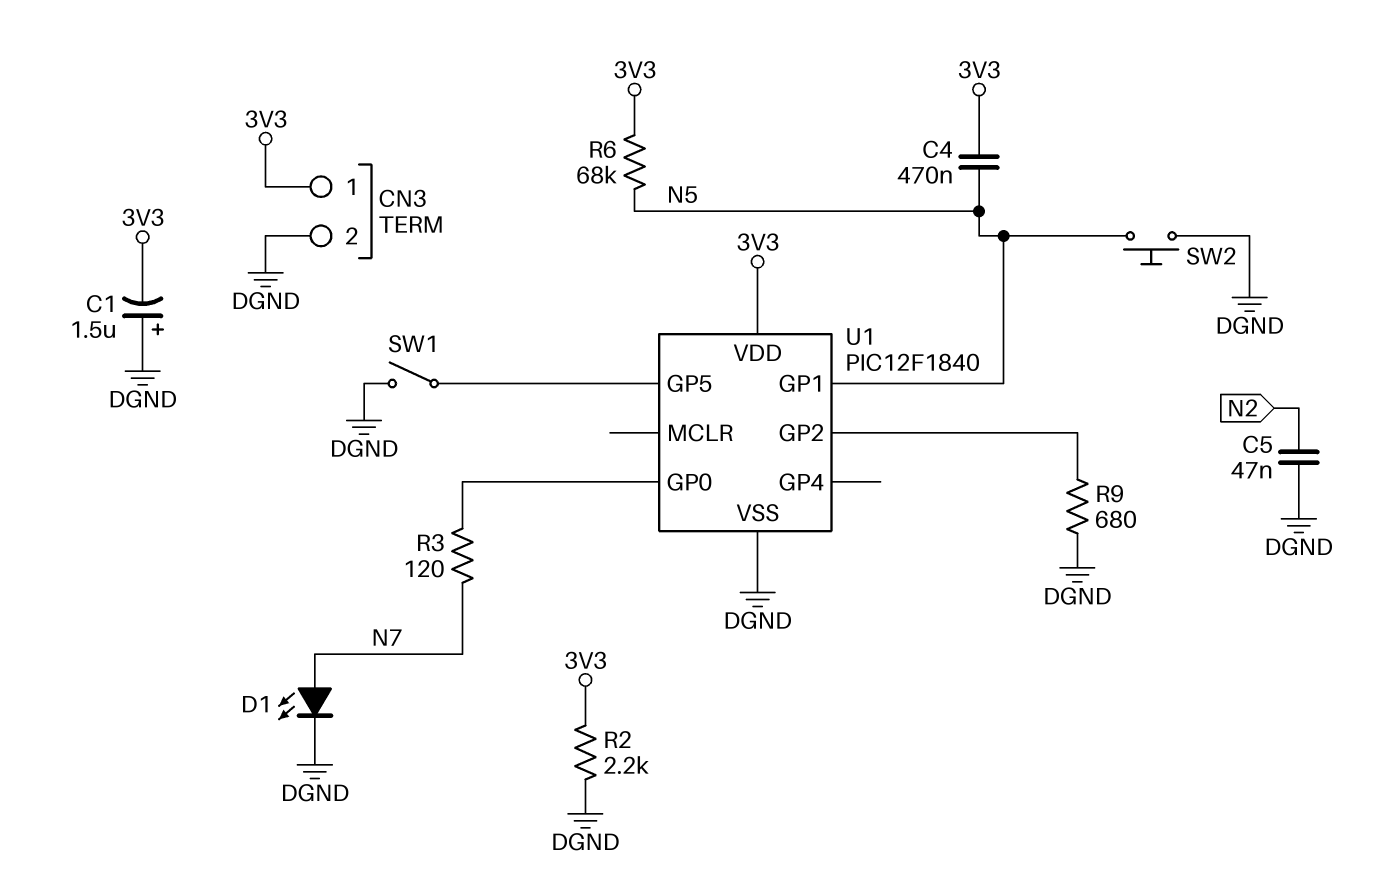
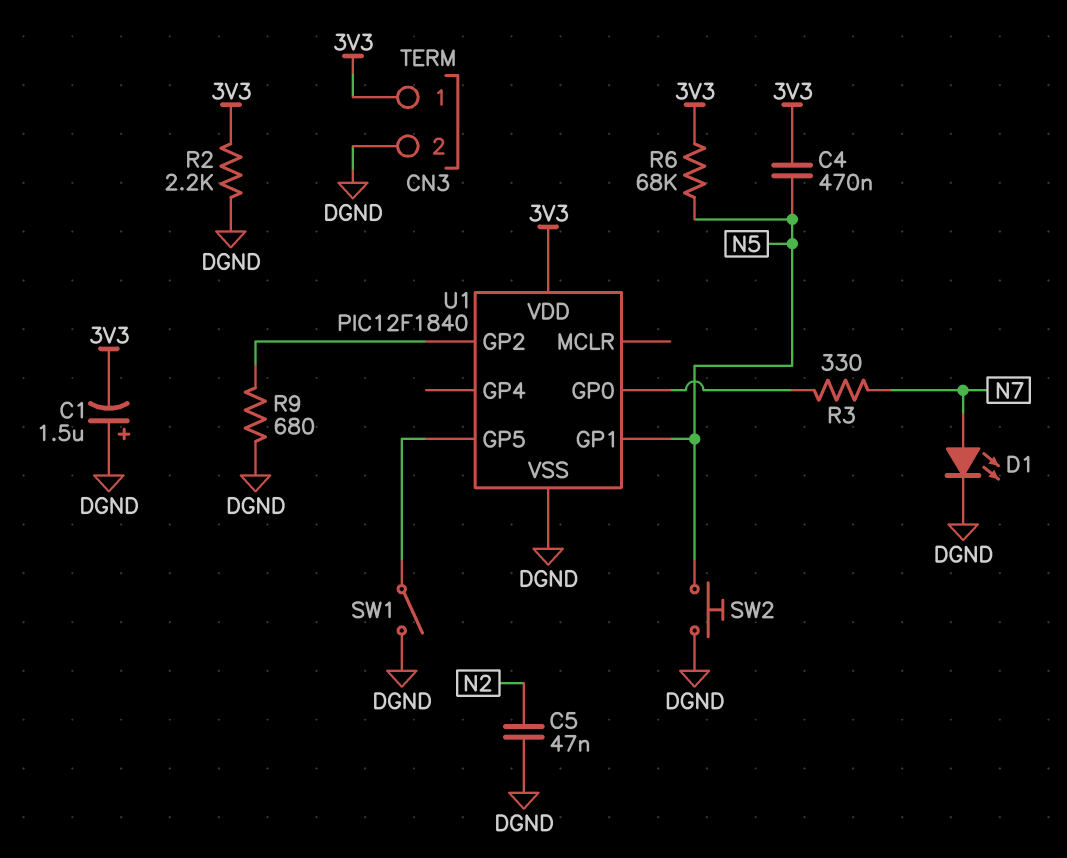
R3: 120 (N7, U1/GP0) -> 330 (N7, U1/GP0)

